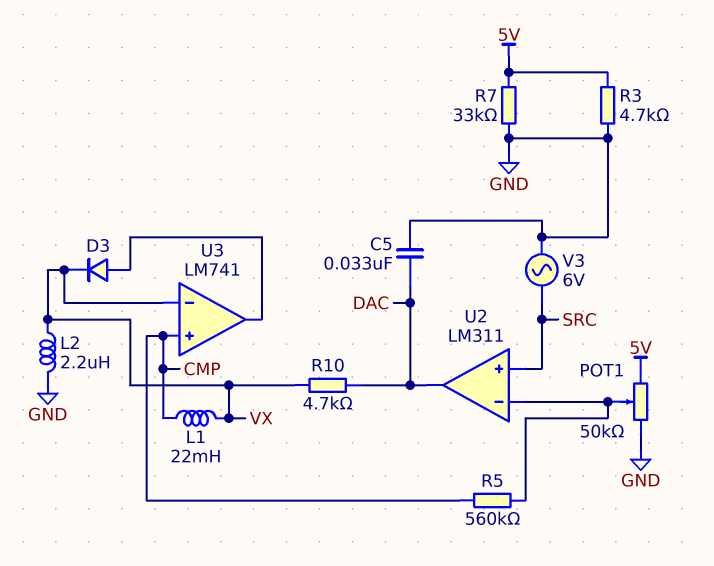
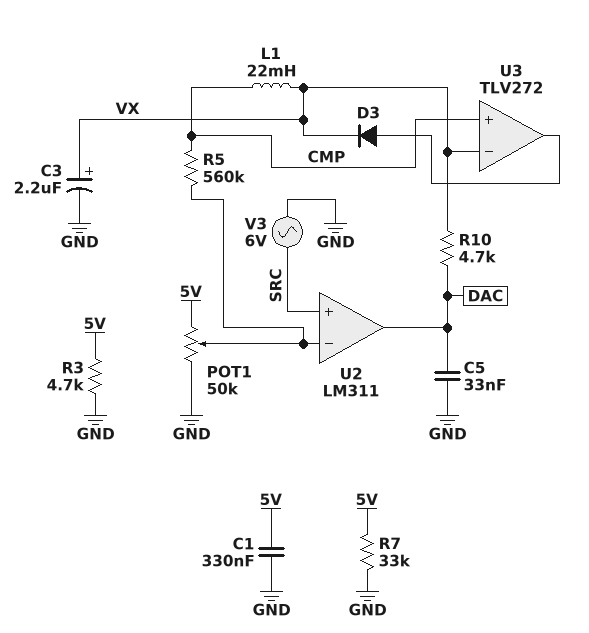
C1: none -> 330nF (5V, GND)
C3: none -> 2.2uF (plus VX, minus GND)
L2: 2.2uH (GND, VX) -> none
U3: LM741 -> TLV272

